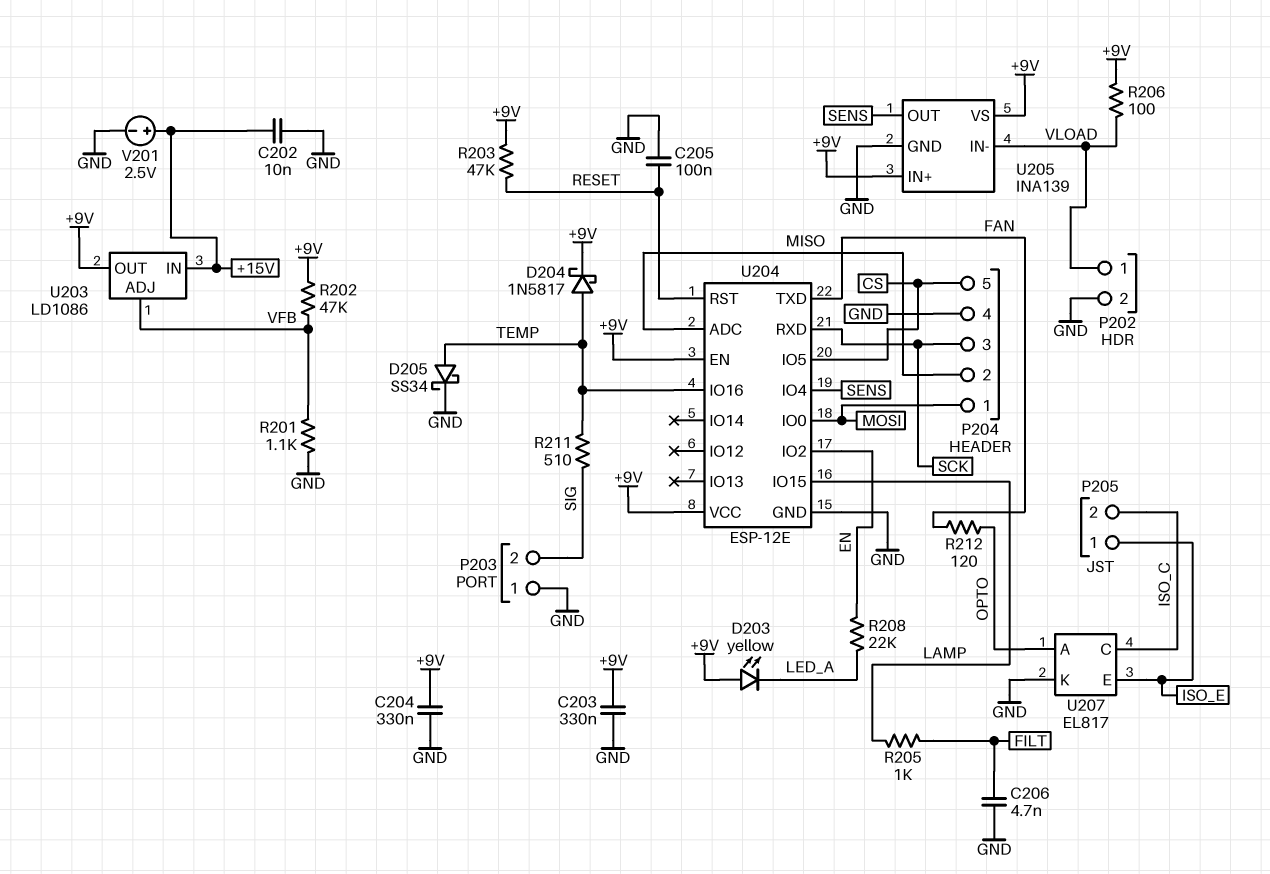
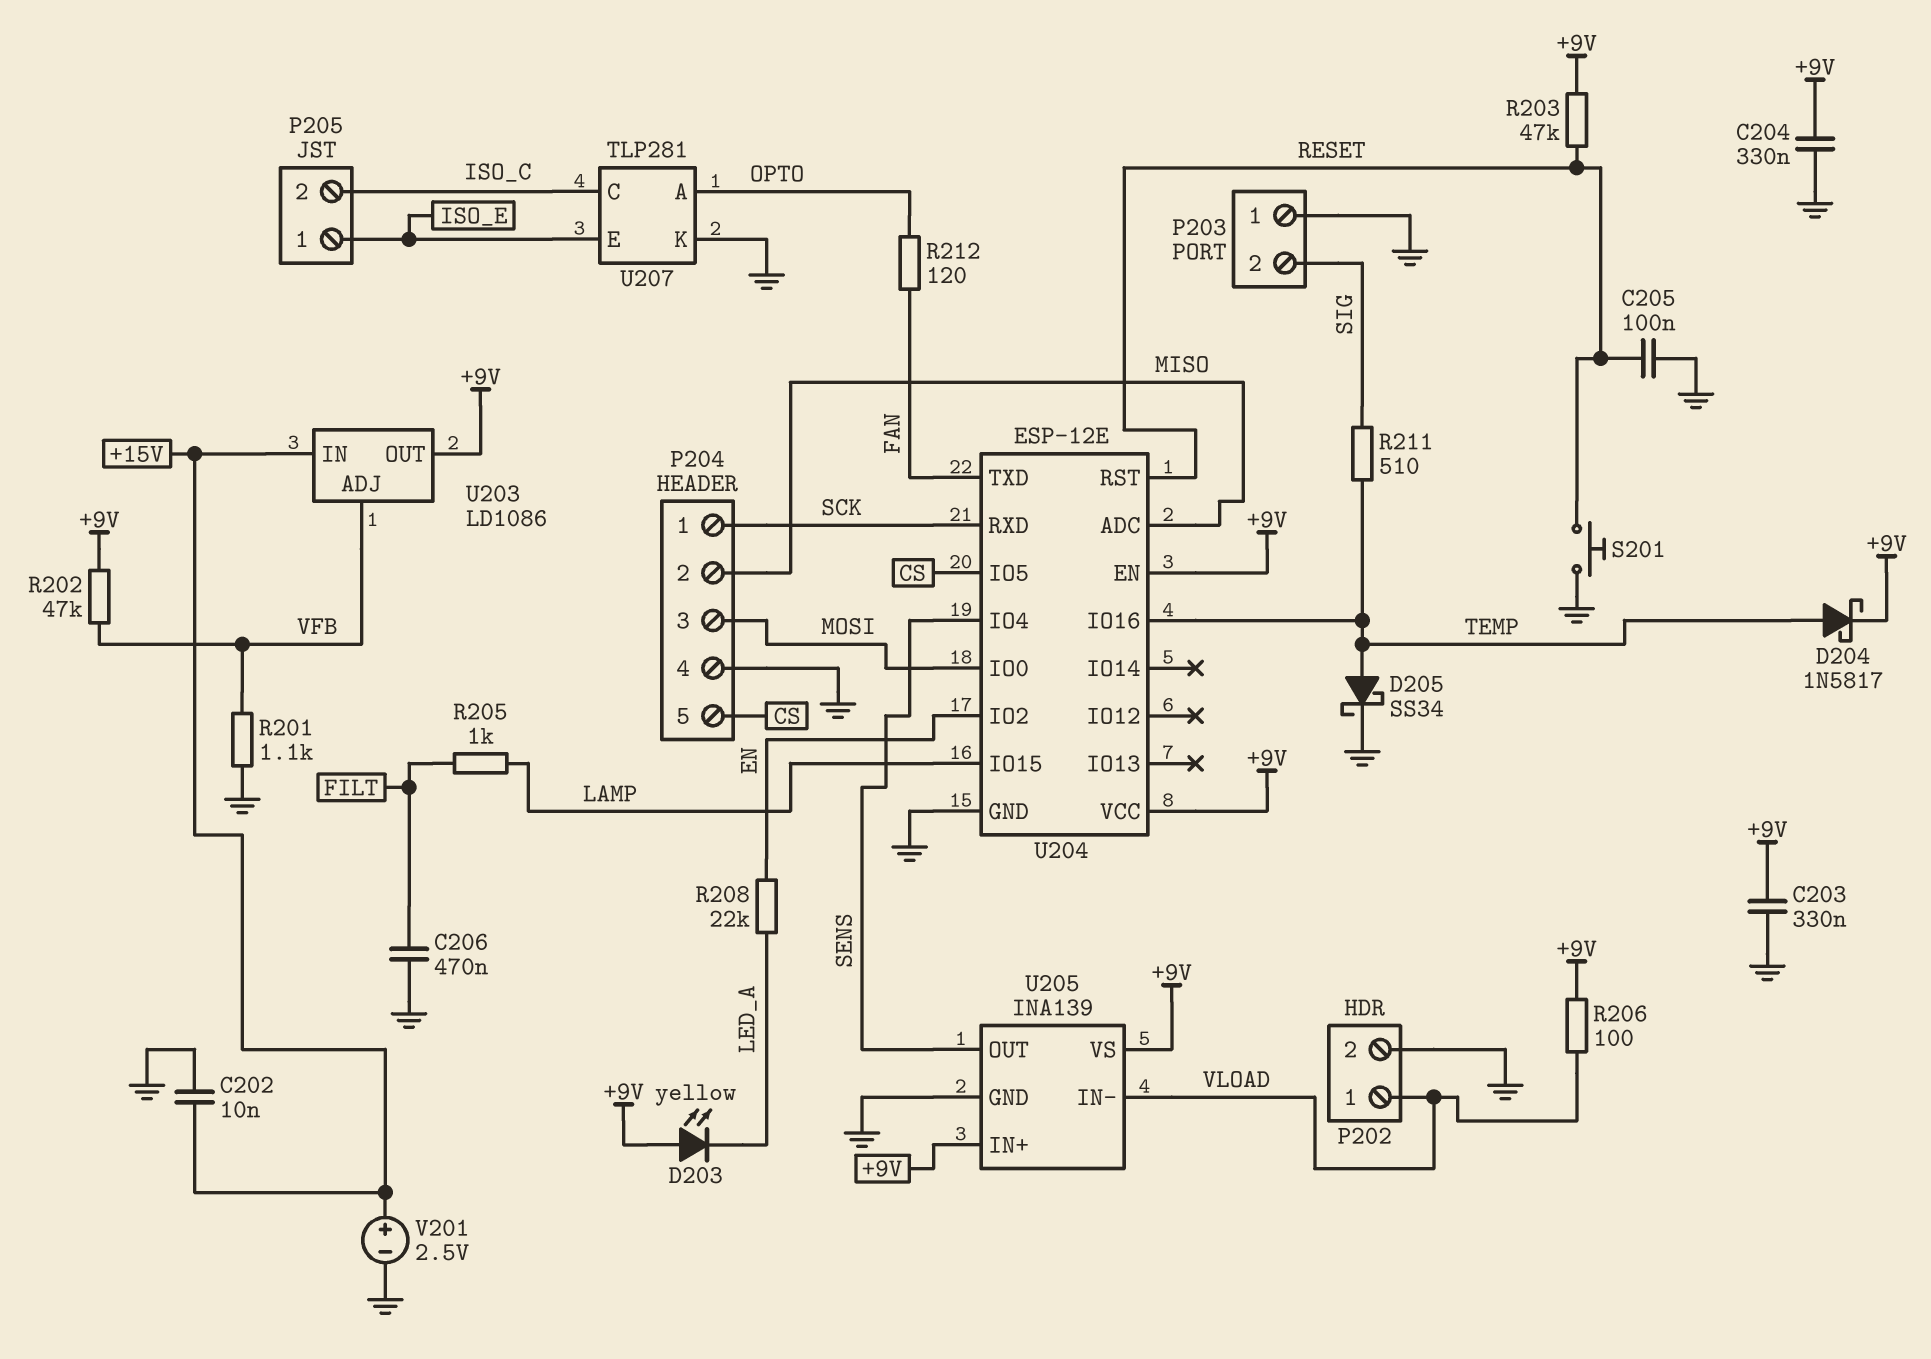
C206: 4.7nF (FILT, GND) -> 470nF (FILT, GND)
P204 pin 1: MOSI -> SCK
P204 pin 3: SCK -> MOSI
S201: none -> button (GND, RESET)
U207: EL817 -> TLP281

